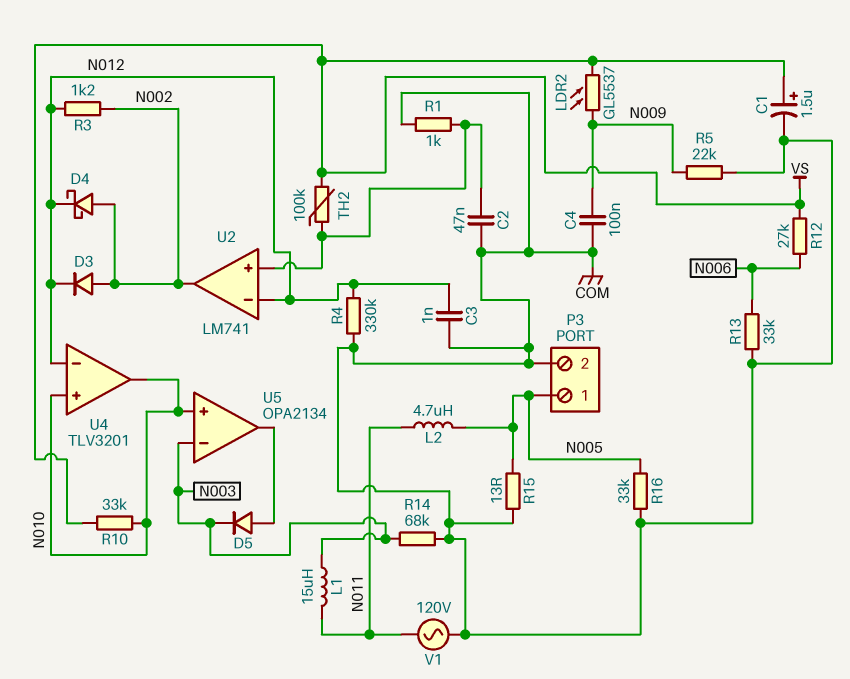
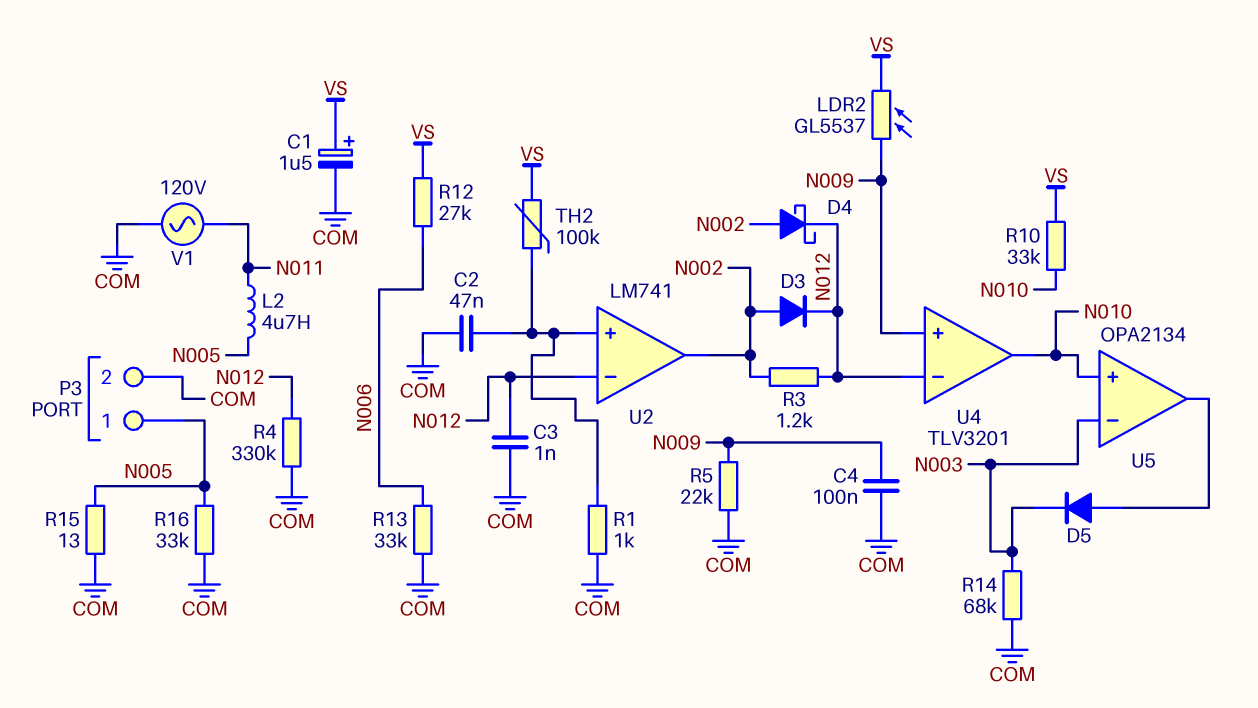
L1: 15uH (N003, N011) -> none
U4 pin in+: N010 -> N009

